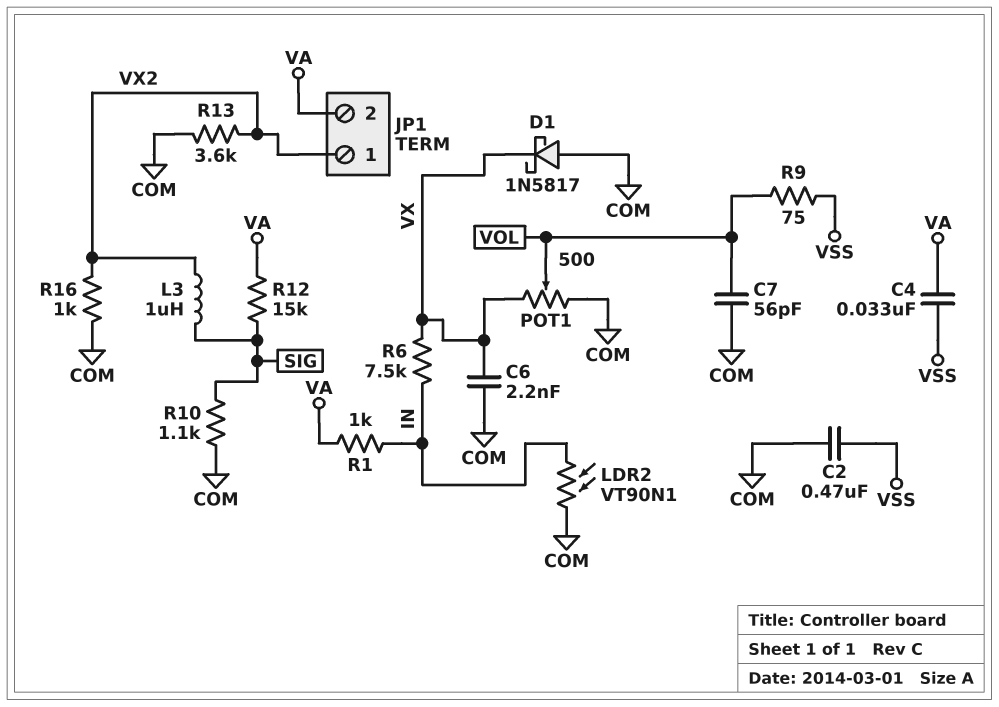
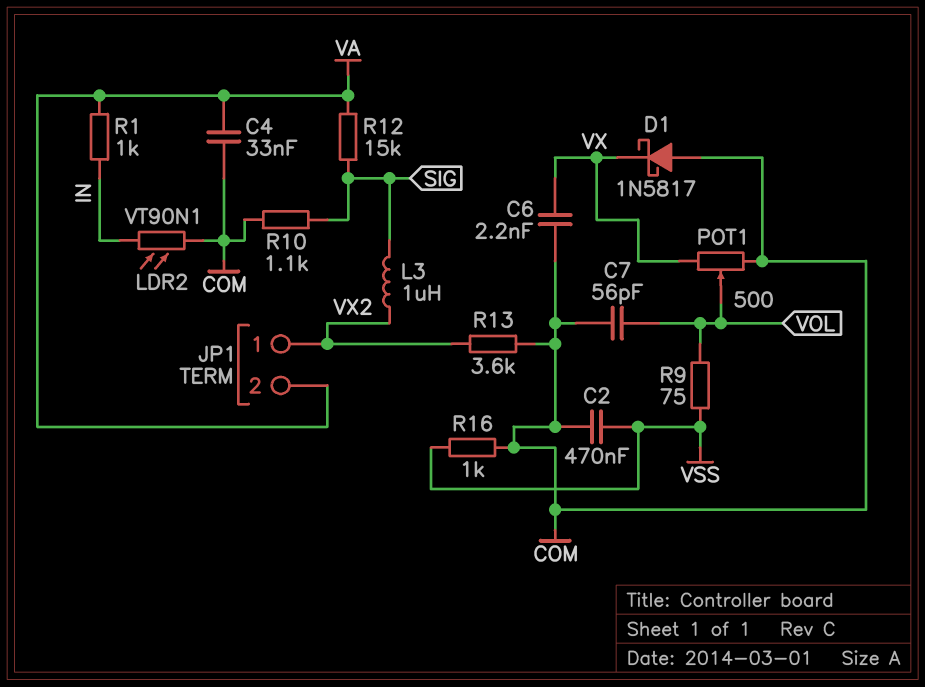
C4: 33nF (VA, VSS) -> 33nF (COM, VA)
R6: 7.5k (IN, VX) -> none
R16: 1k (COM, VX2) -> 1k (COM, VSS)

